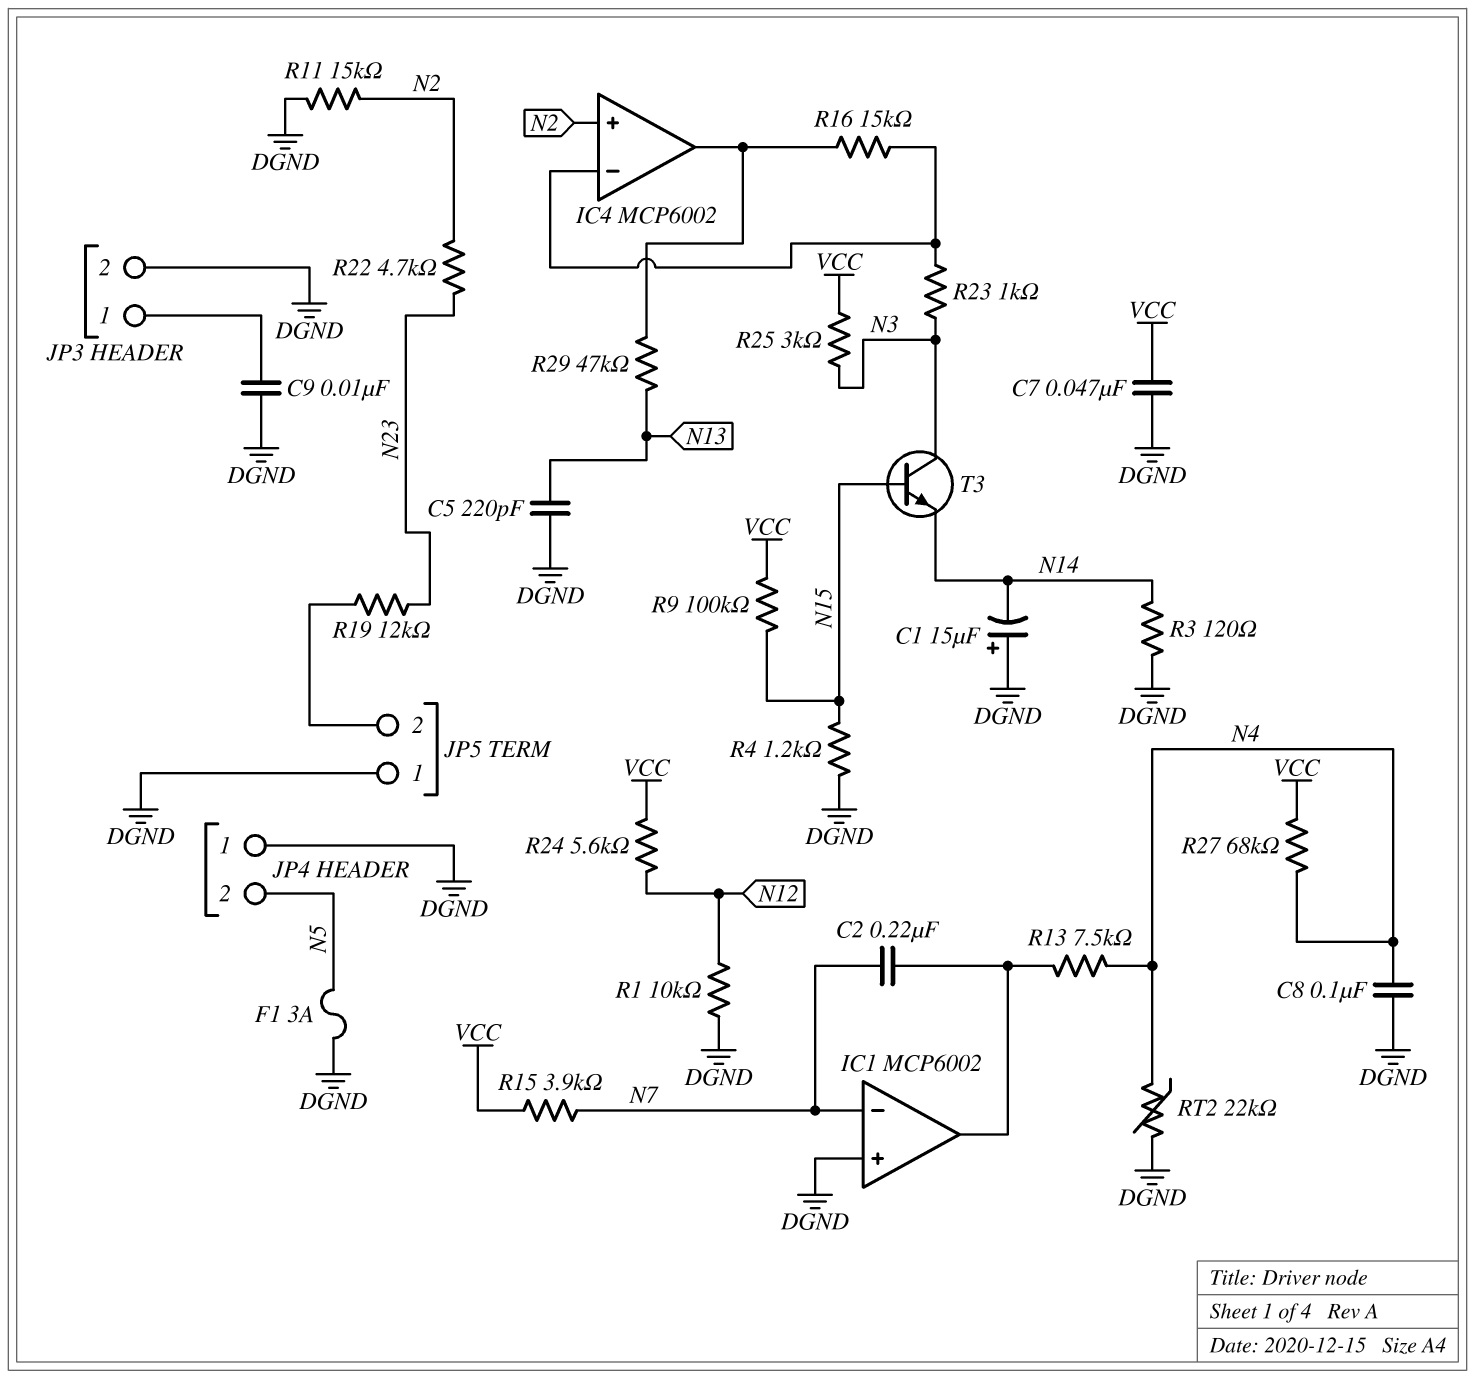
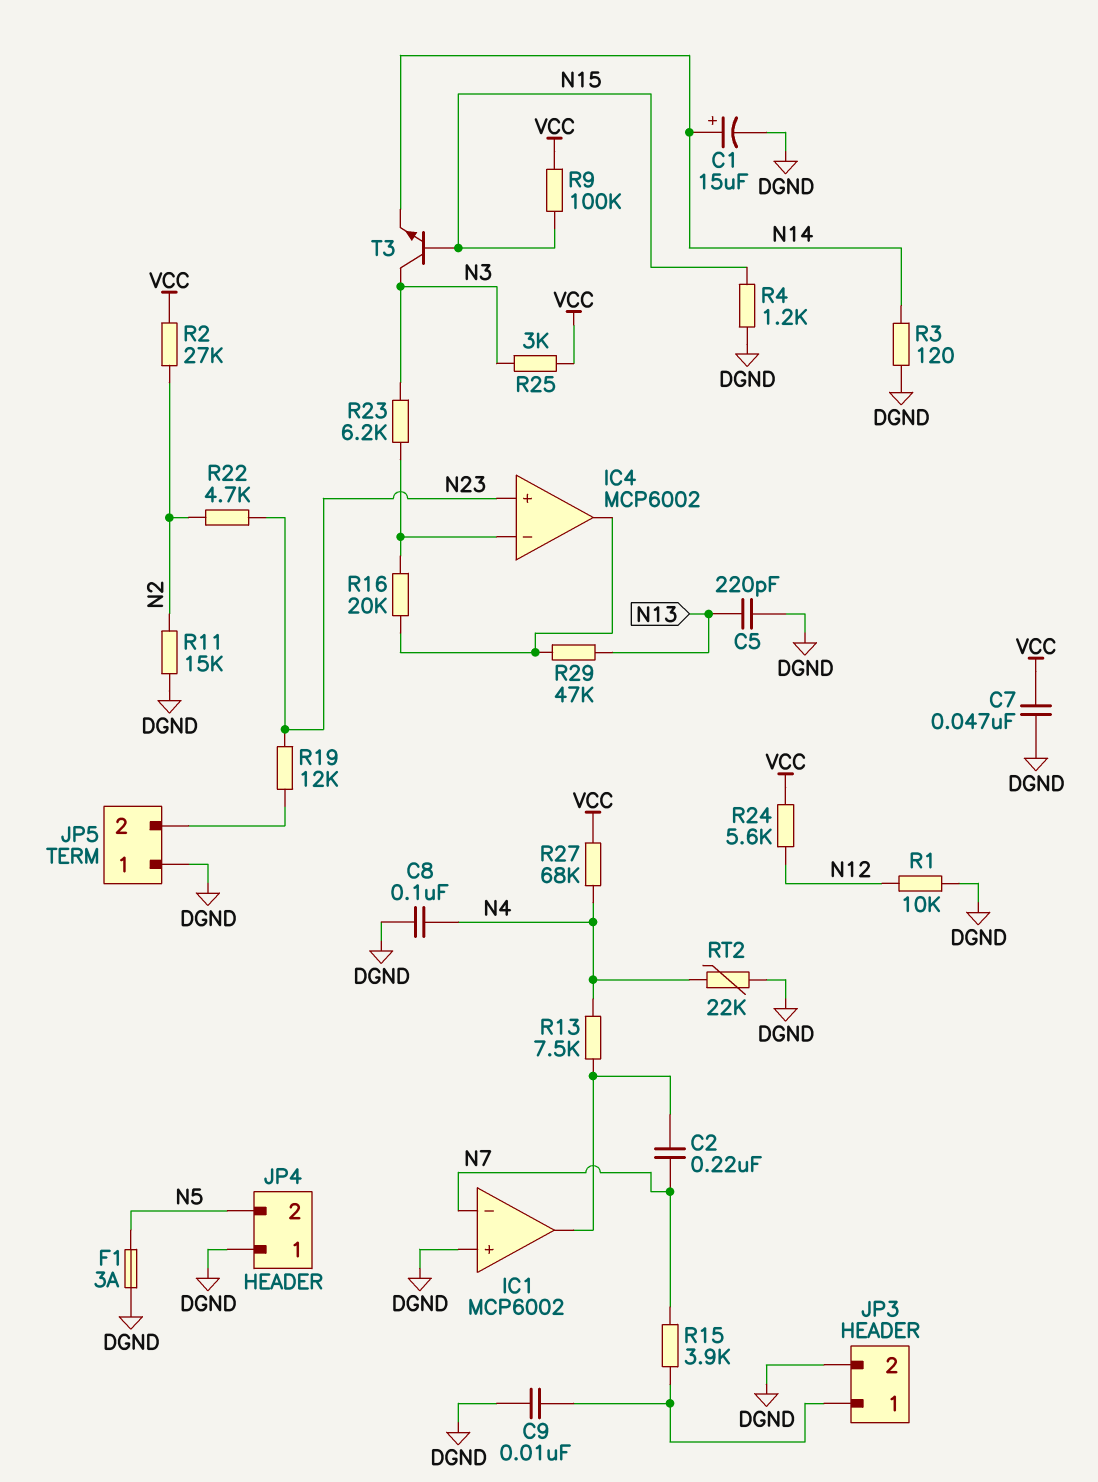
C1: 15uF (plus DGND, minus N14) -> 15uF (plus N14, minus DGND)
IC4 pin in+: N2 -> N23
R2: none -> 27k (N2, VCC)
R15: 3.9k (N7, VCC) -> 3.9k (JP3/1, N7)
R16: 15k (IC4/in-, IC4/out) -> 20k (IC4/in-, IC4/out)
R23: 1k (IC4/in-, N3) -> 6.2k (IC4/in-, N3)

